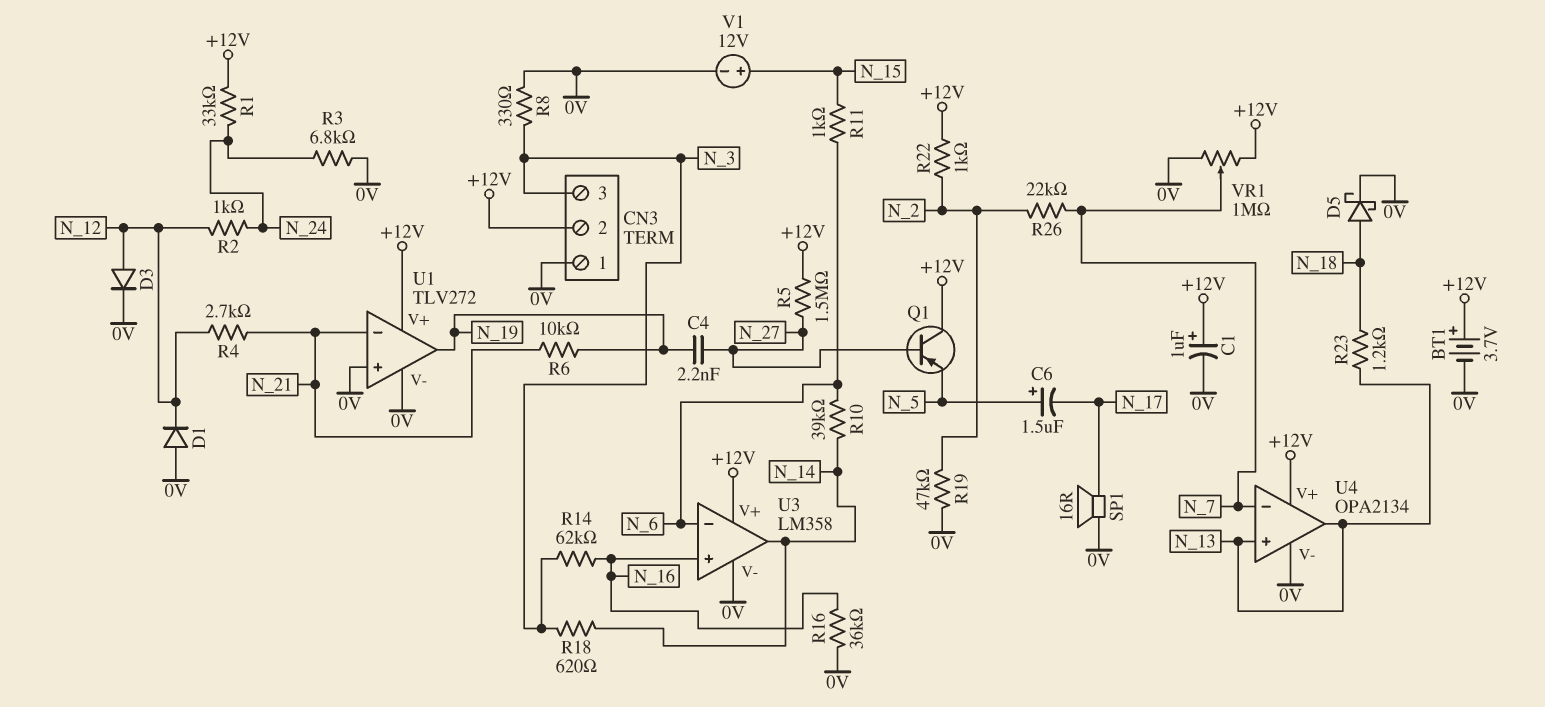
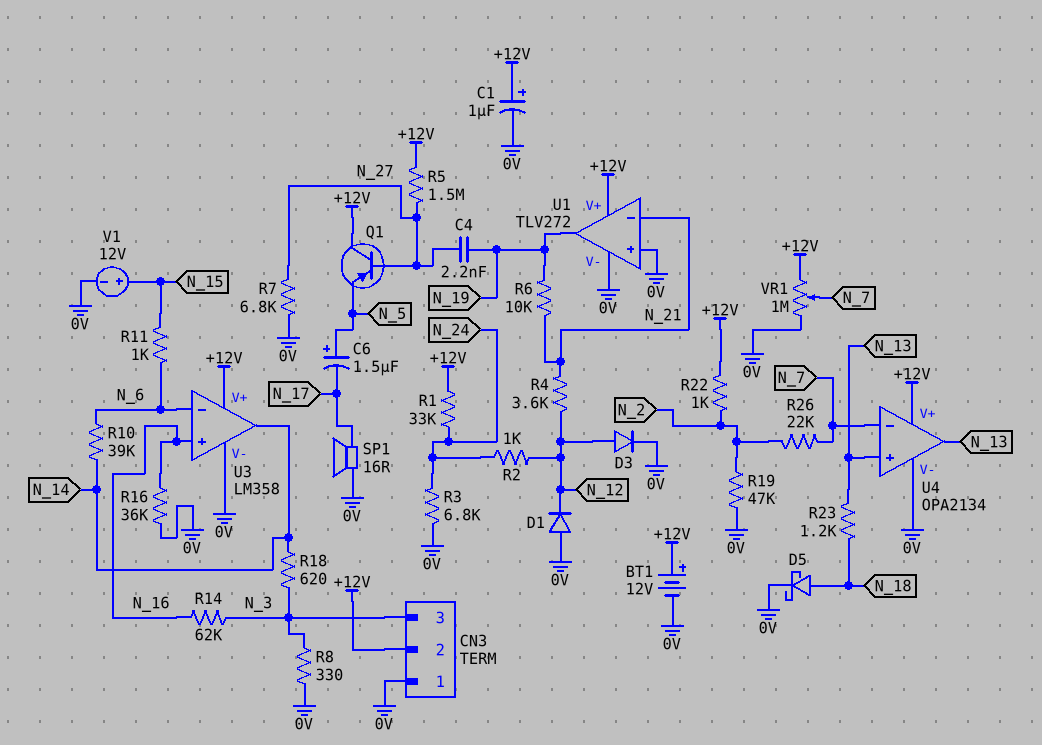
BT1: 3.7V (plus +12V, minus 0V) -> 12V (plus +12V, minus 0V)
R4: 2.7k (N_12, N_21) -> 3.6k (N_12, N_21)
R7: none -> 6.8k (0V, N_27)

